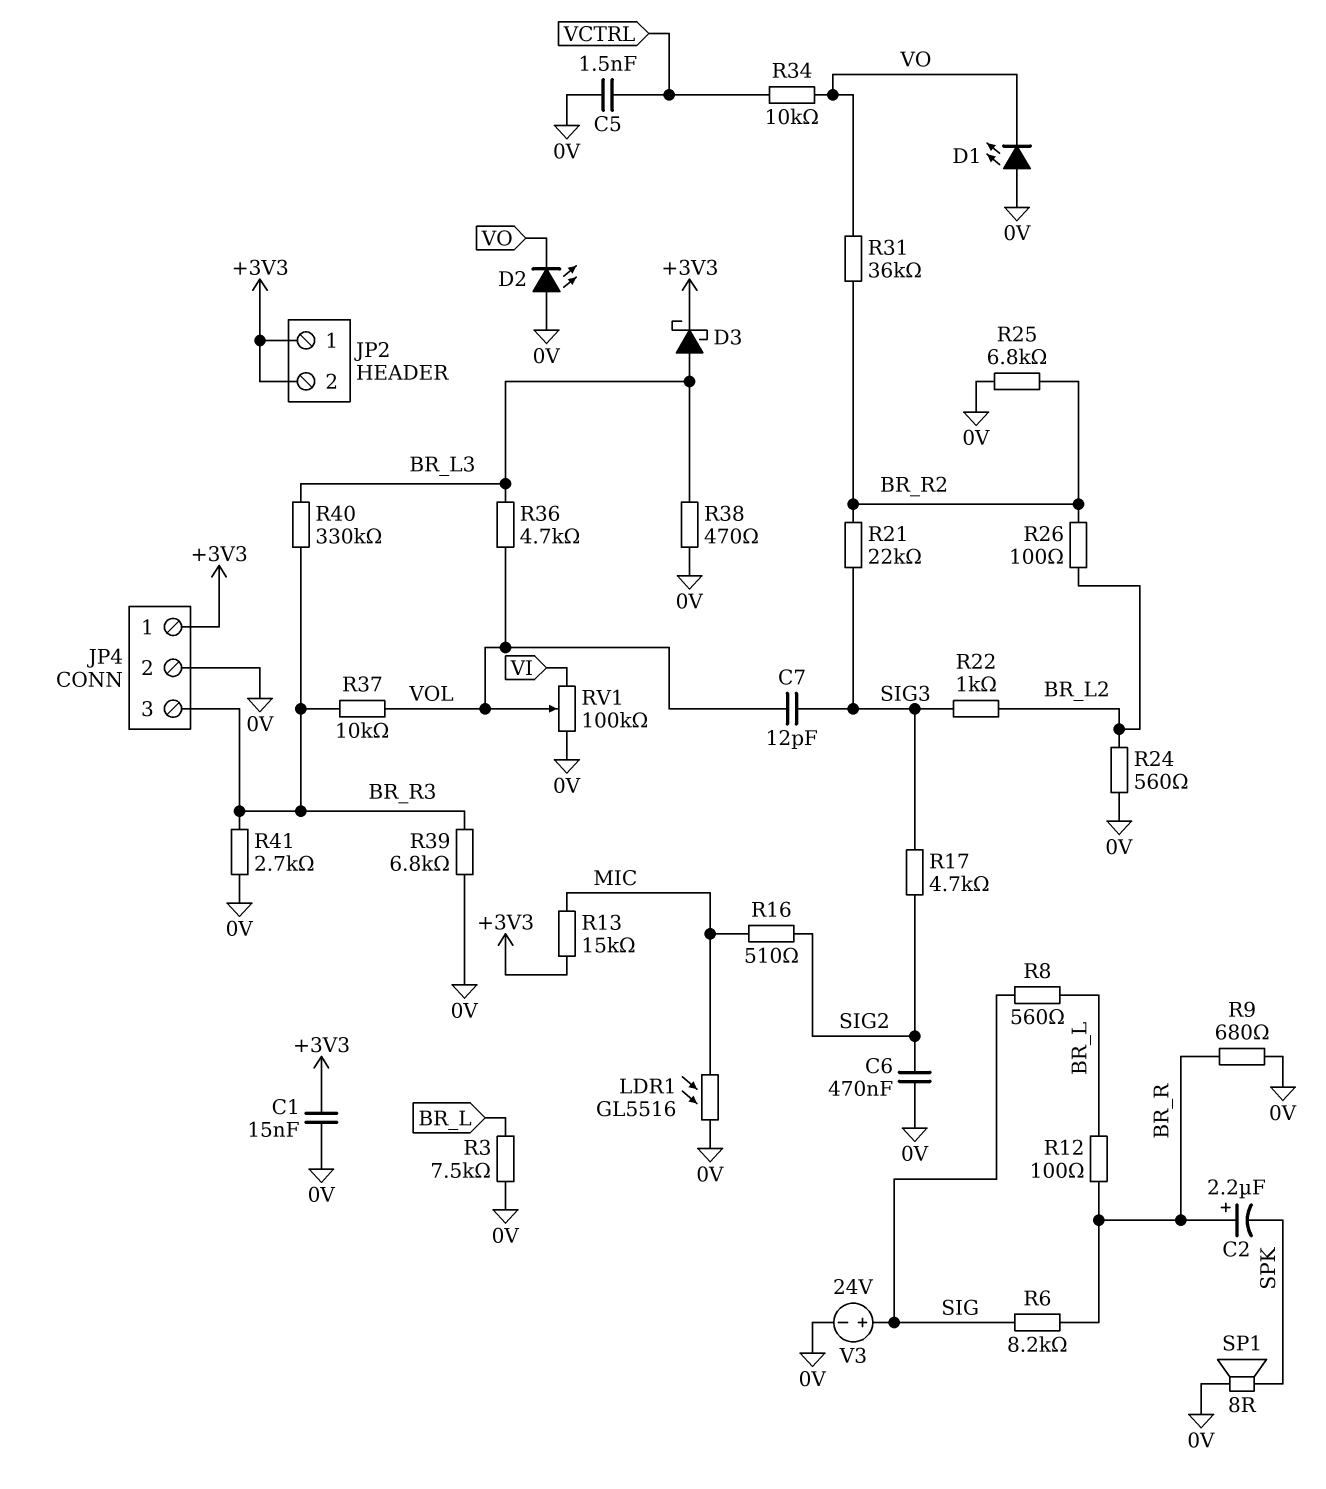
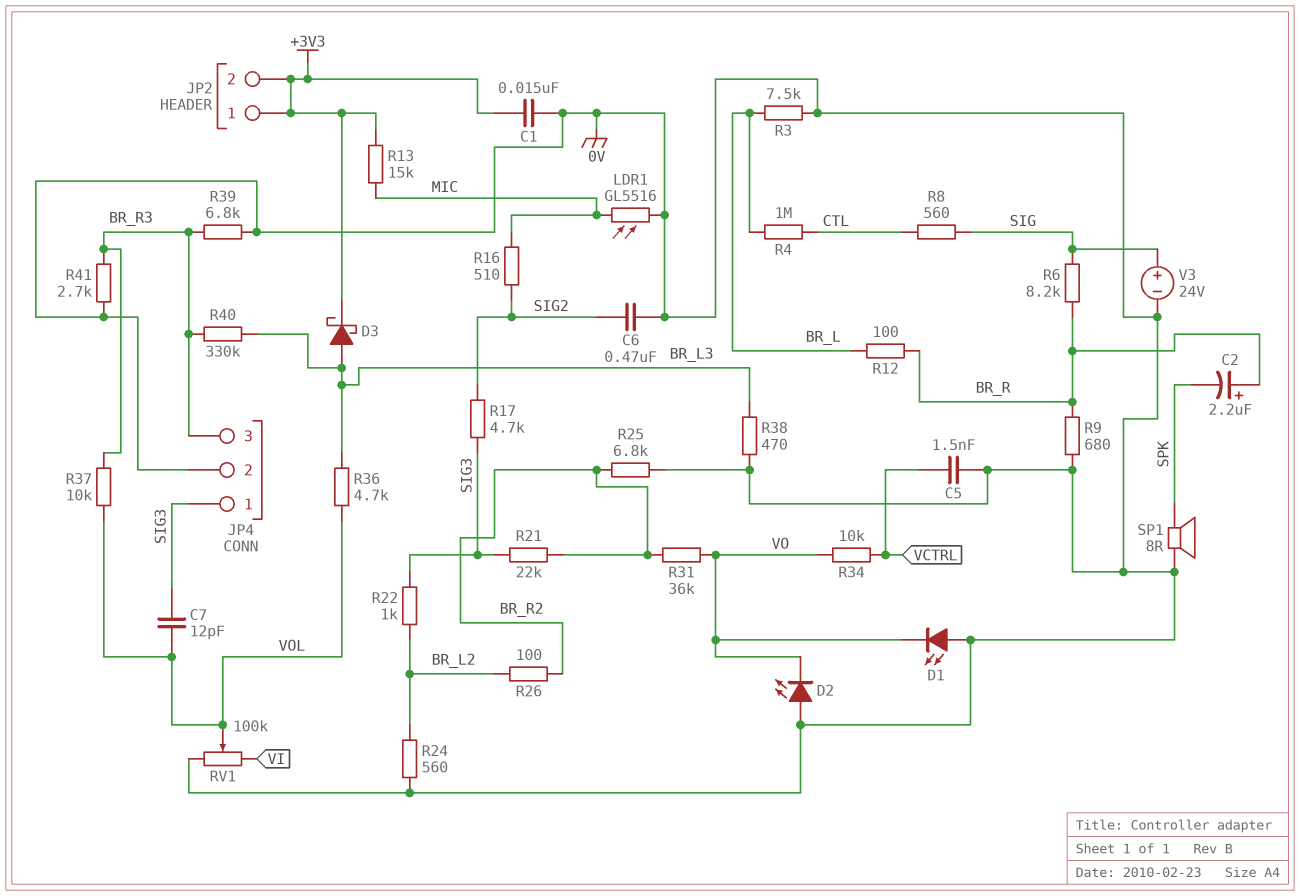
JP4 pin 1: +3V3 -> SIG3
R4: none -> 1M (BR_L, CTL)
R8: 560 (BR_L, SIG) -> 560 (CTL, SIG)

